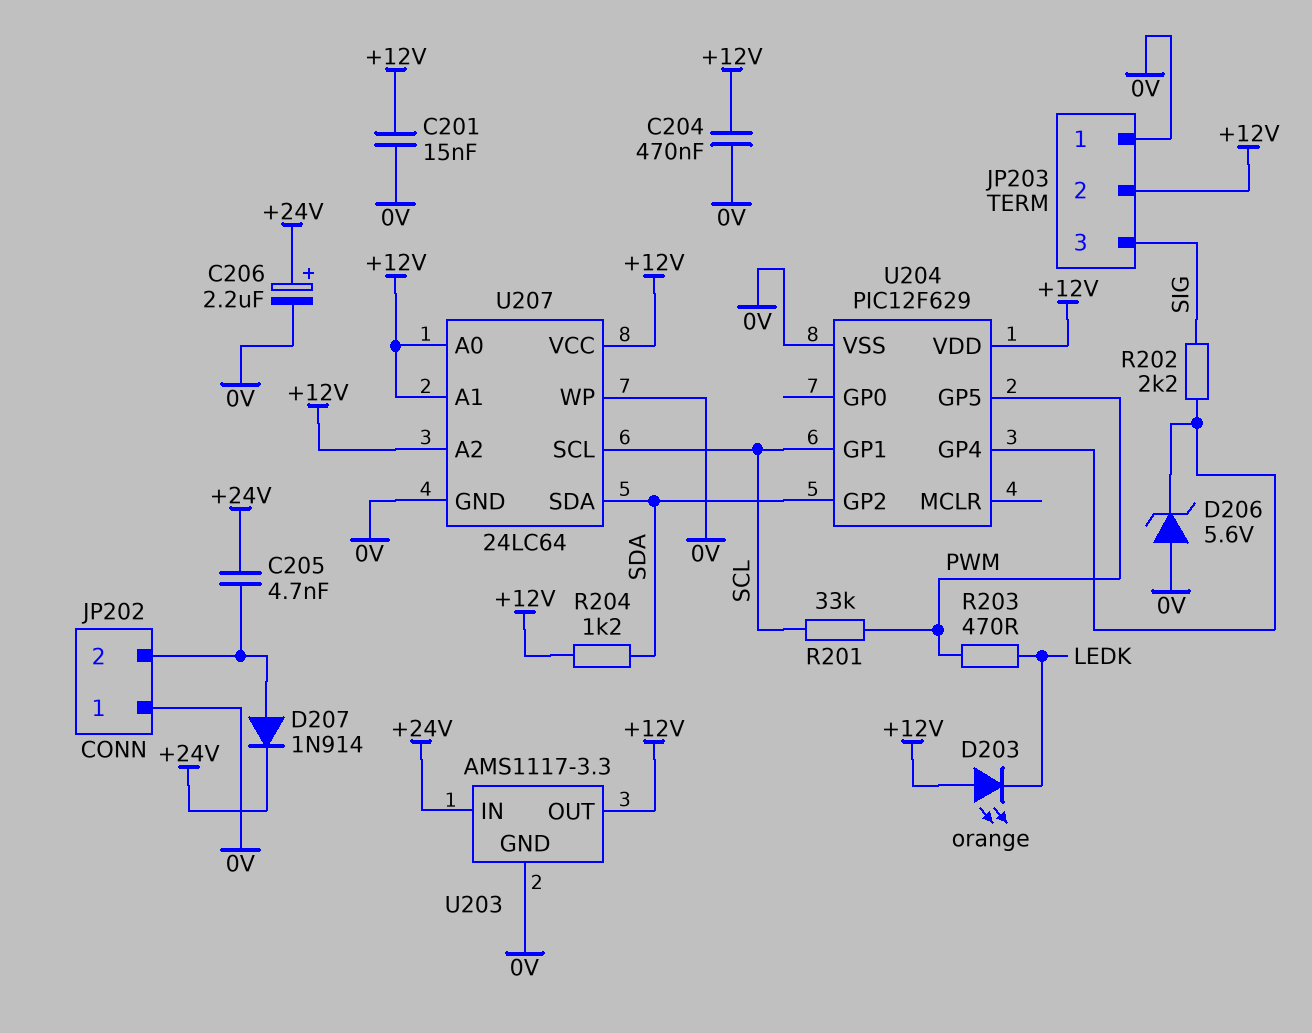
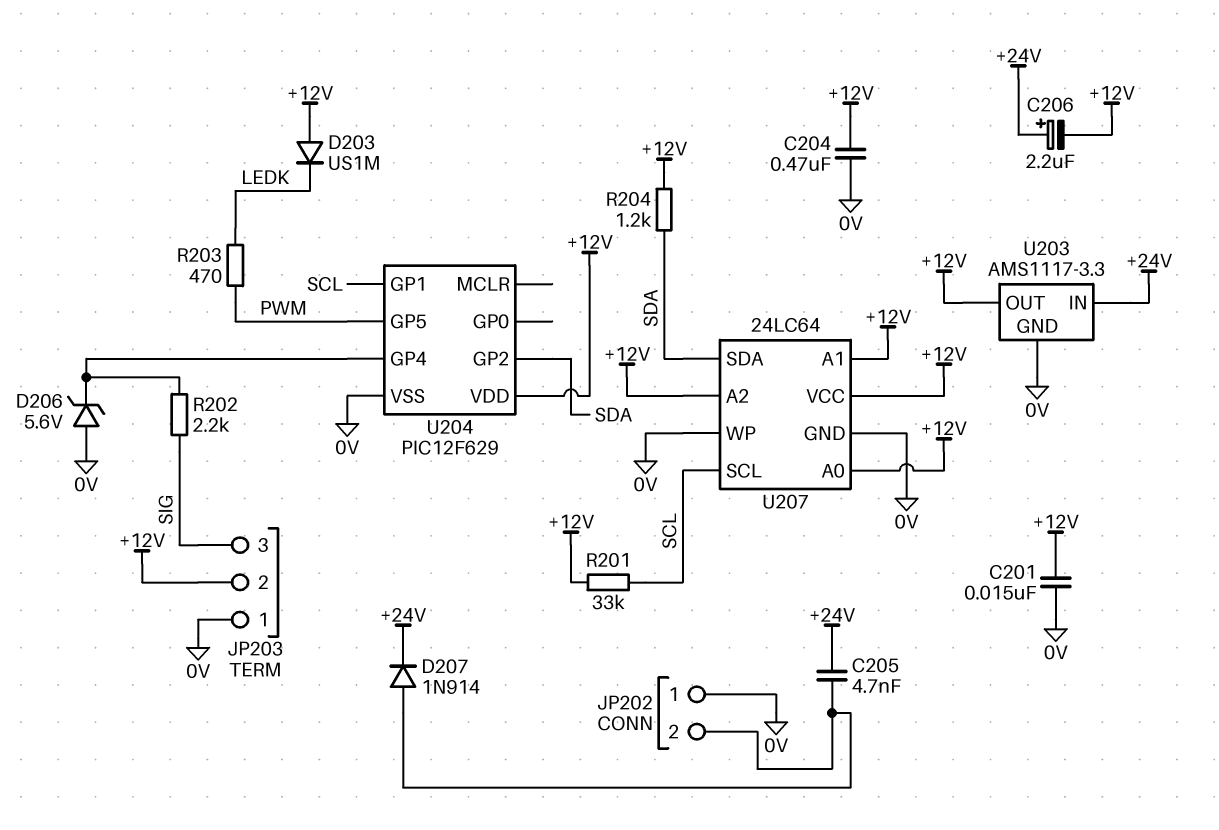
C206: 2.2uF (plus +24V, minus 0V) -> 2.2uF (plus +24V, minus +12V)
D203: LED orange (A +12V, K LEDK) -> diode US1M (A +12V, K LEDK)
R201: 33k (PWM, SCL) -> 33k (+12V, SCL)

